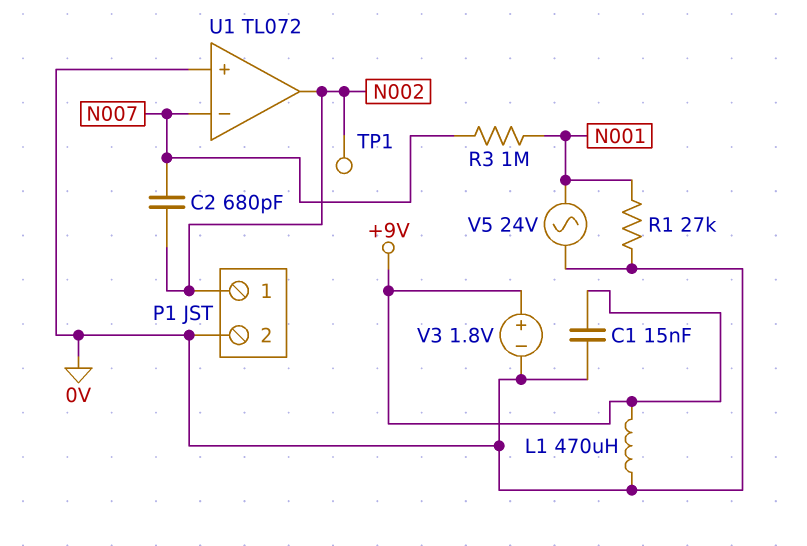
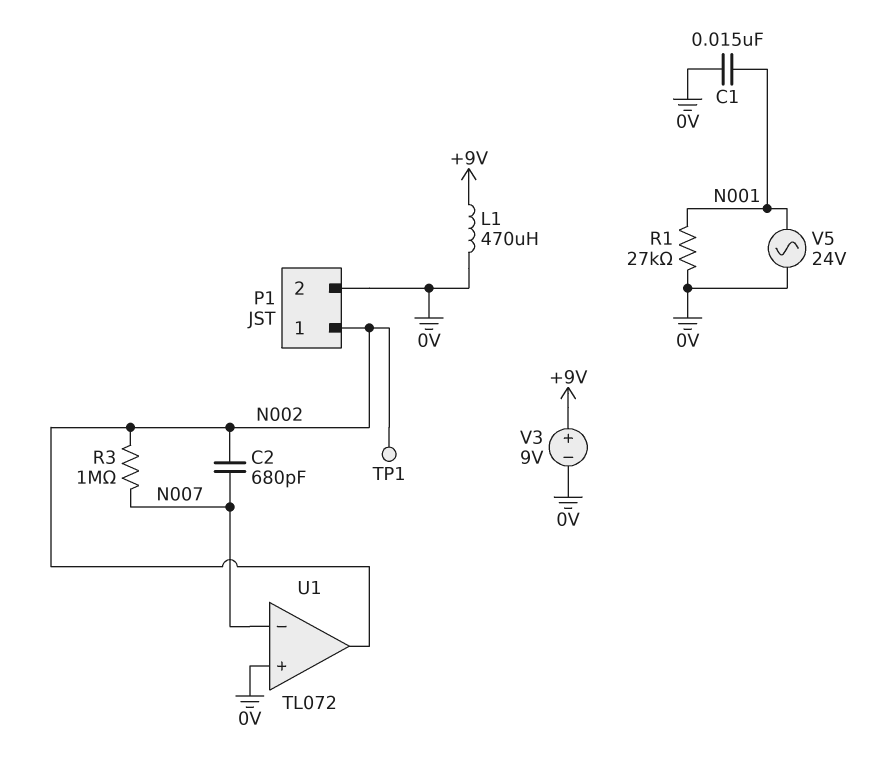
C1: 15nF (+9V, 0V) -> 15nF (0V, N001)
R3: 1M (N001, N007) -> 1M (N002, N007)
V3: 1.8V (plus +9V, minus 0V) -> 9V (plus +9V, minus 0V)

